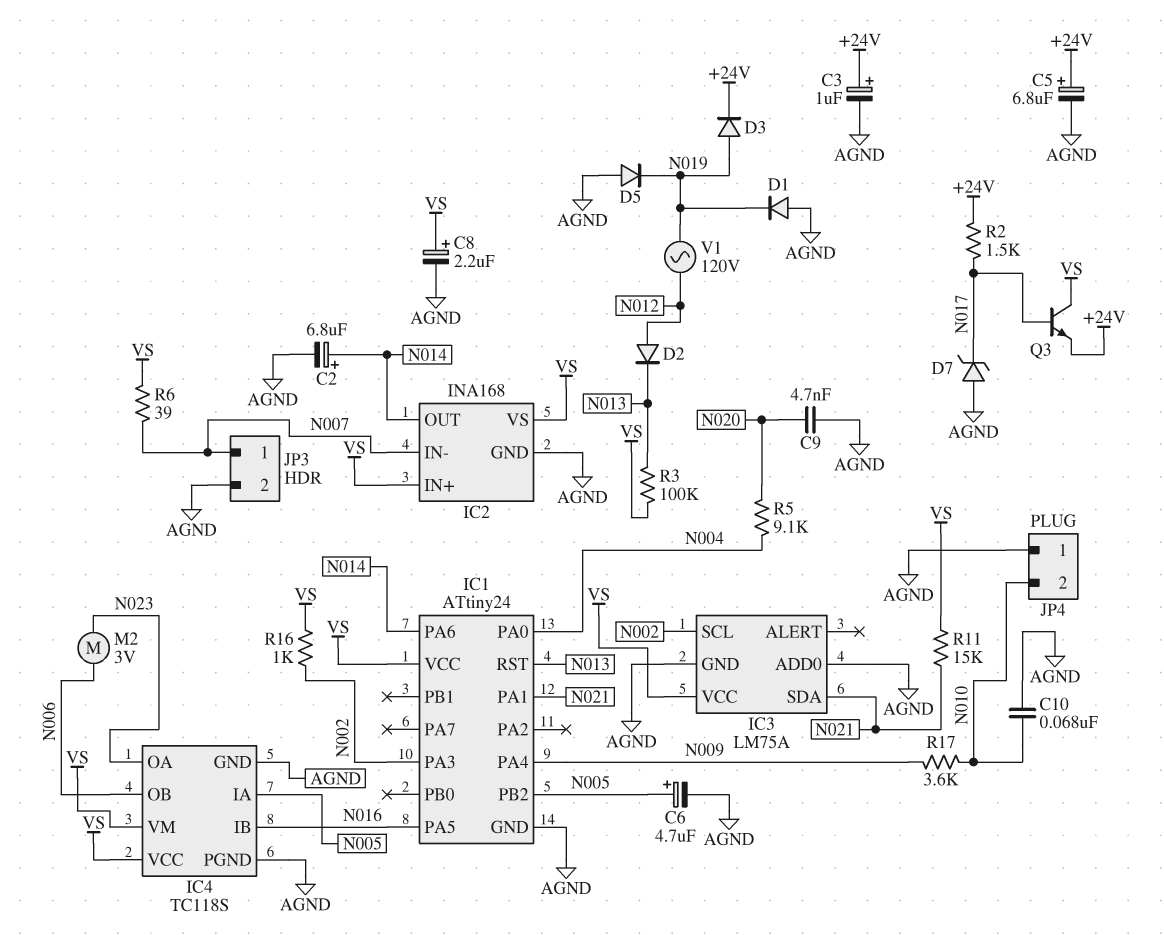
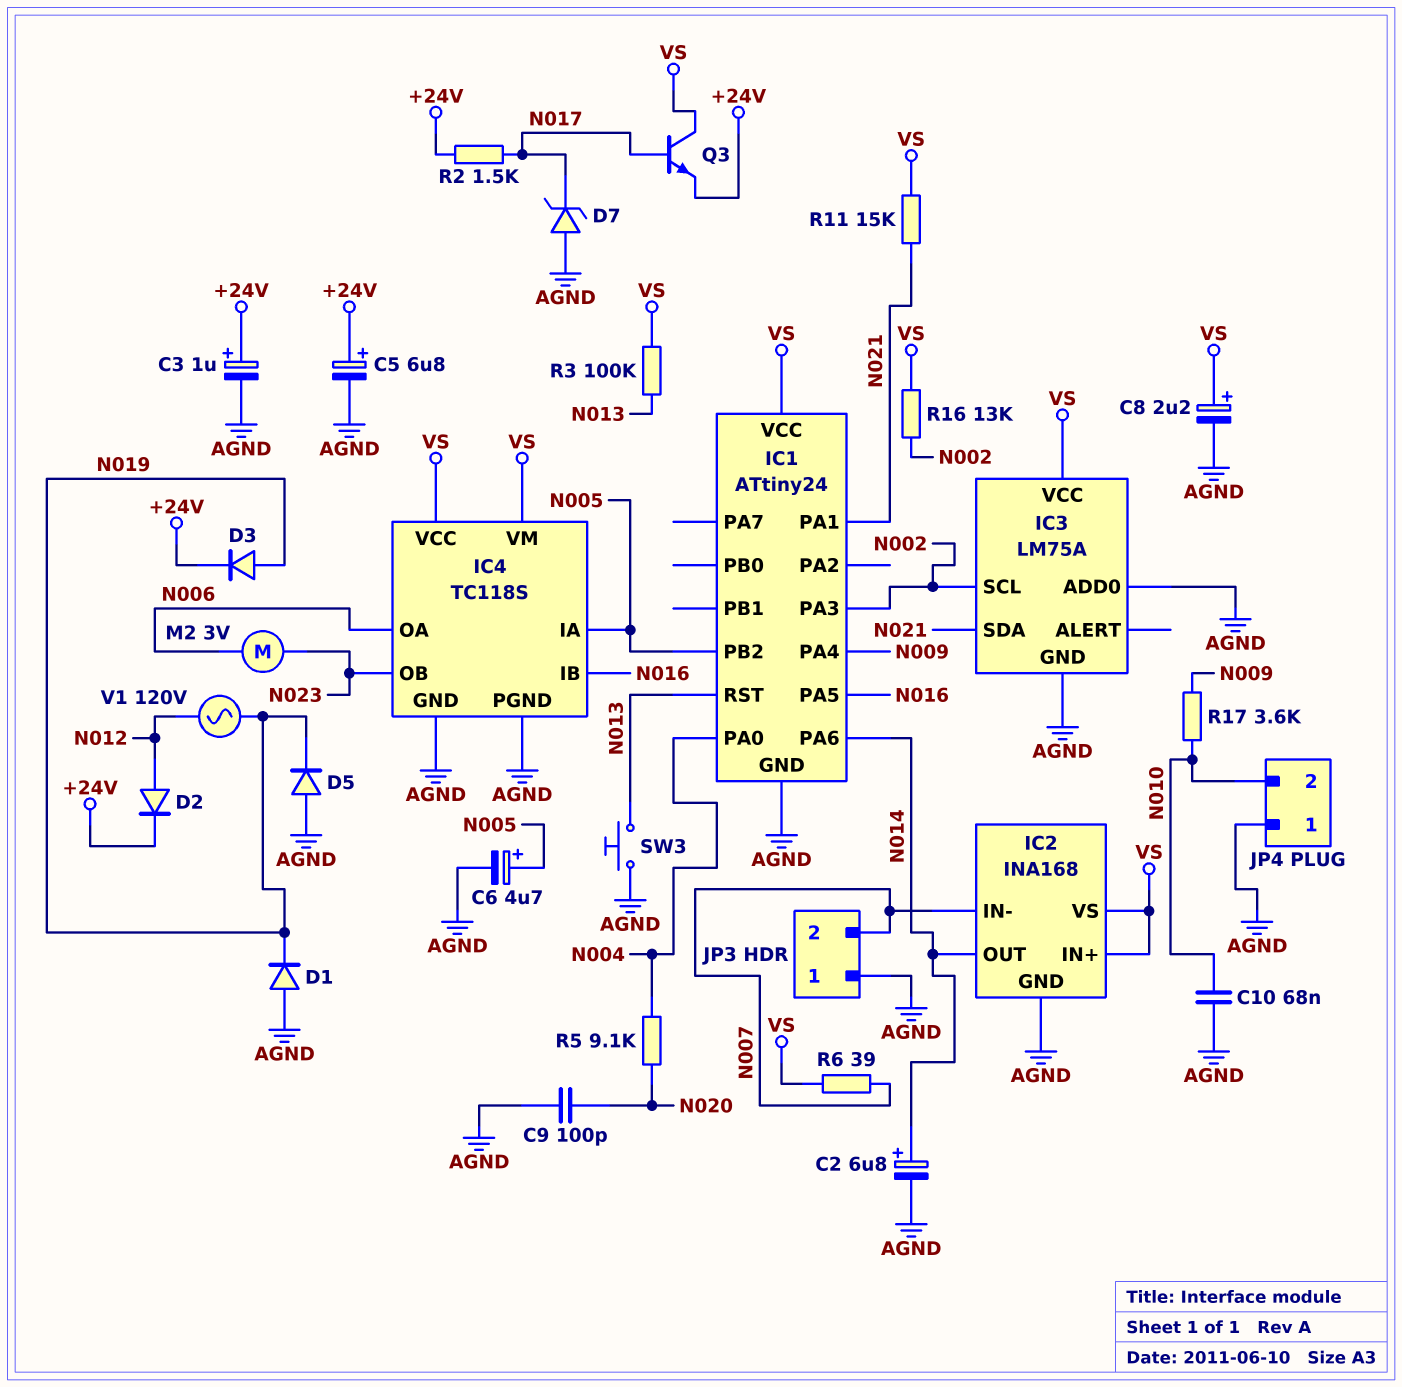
C9: 4.7nF (AGND, N020) -> 100pF (AGND, N020)
D2: diode (A N012, K N013) -> diode (A N012, K +24V)
IC4 pin OA: N023 -> N006
IC4 pin OB: N006 -> N023
JP3 pin 1: N007 -> AGND
JP3 pin 2: AGND -> N007
R16: 1k (N002, VS) -> 13k (N002, VS)
SW3: none -> button (AGND, N013)

